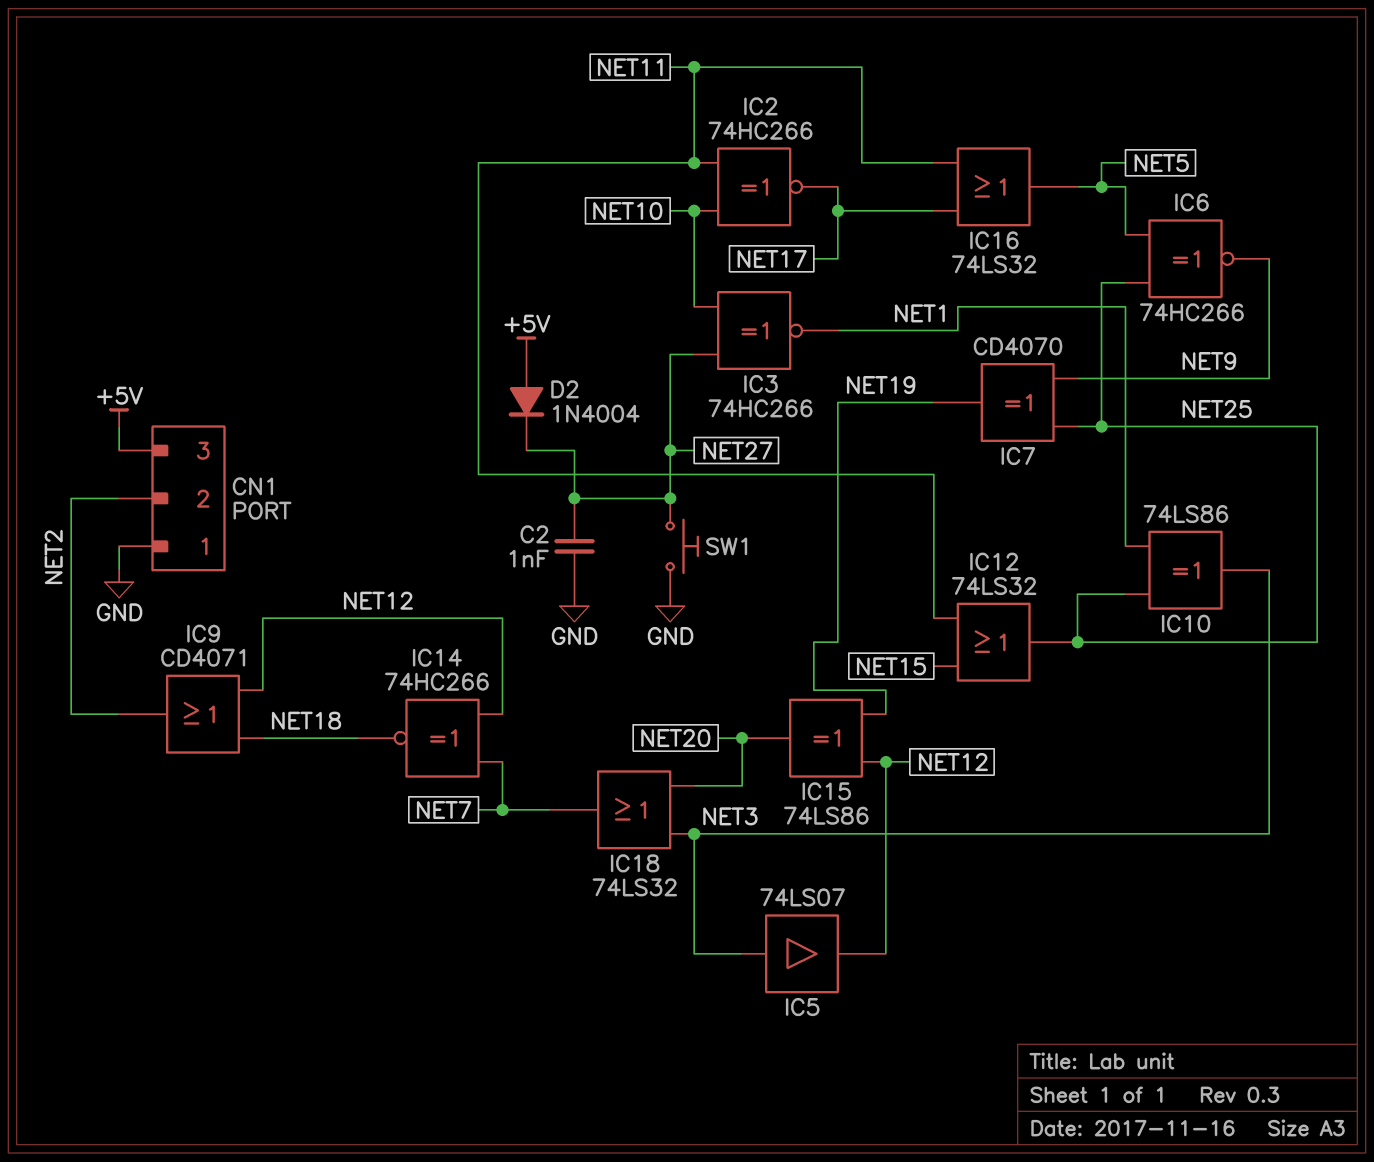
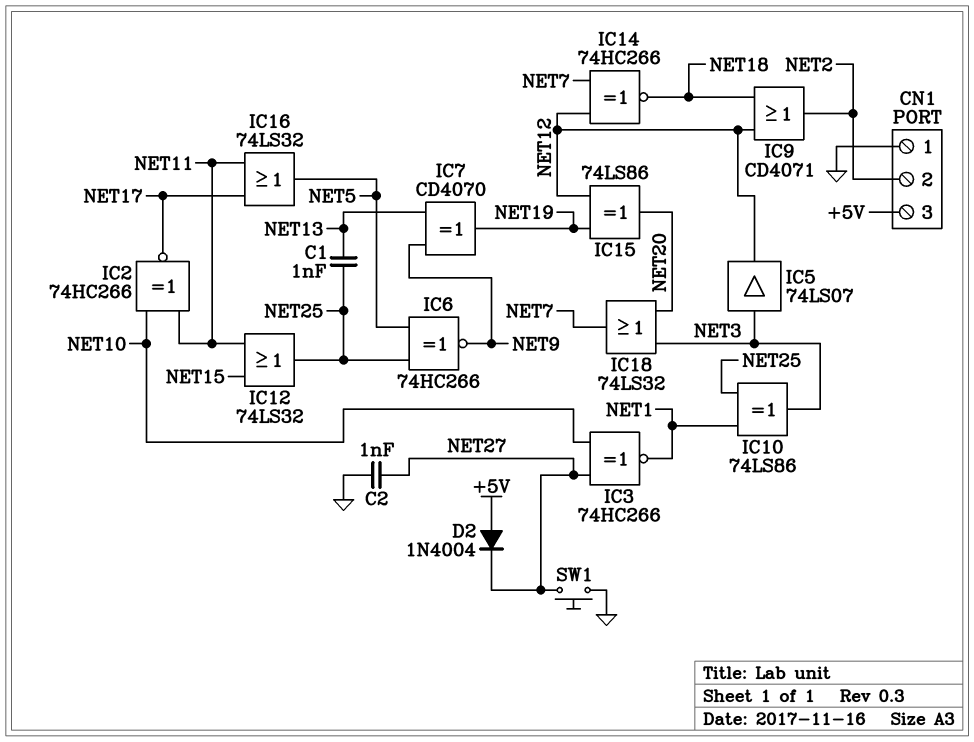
C1: none -> 1nF (NET13, NET25)
IC7: XOR CD4070 (in NET9, in NET25, out NET19) -> XOR CD4070 (in NET9, in NET13, out NET19)

